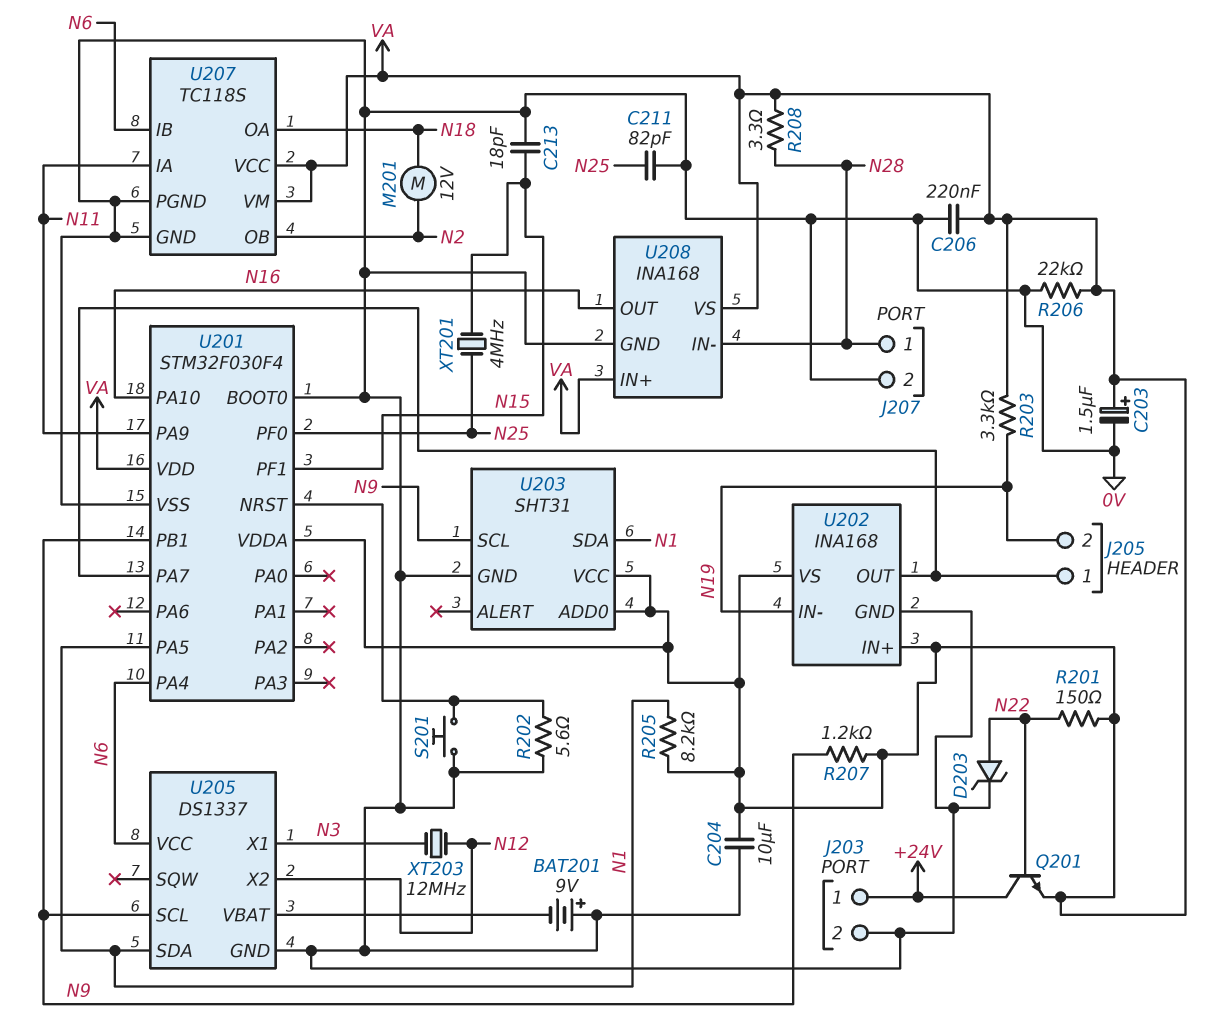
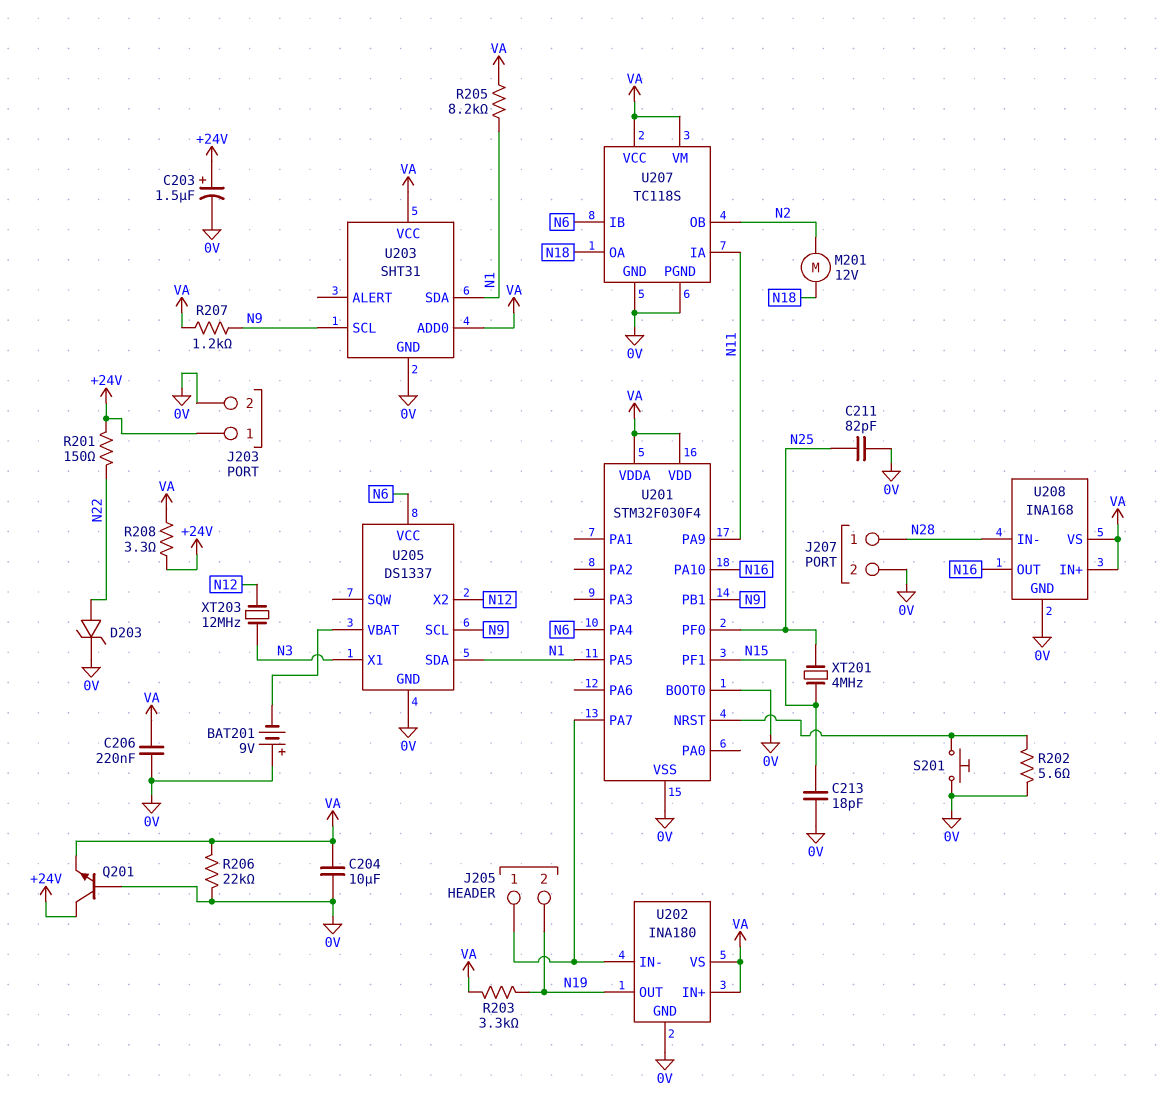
C203: 1.5uF (plus VA, minus 0V) -> 1.5uF (plus +24V, minus 0V)
Q201: NPN (B N22, C +24V, E VA) -> NPN (B 0V, C +24V, E VA)
R201: 150 (N22, VA) -> 150 (+24V, N22)
R208: 3.3 (N28, VA) -> 3.3 (+24V, VA)
U202: INA168 -> INA180
U202 pin IN-: N19 -> J205/1
U202 pin OUT: J205/1 -> N19

